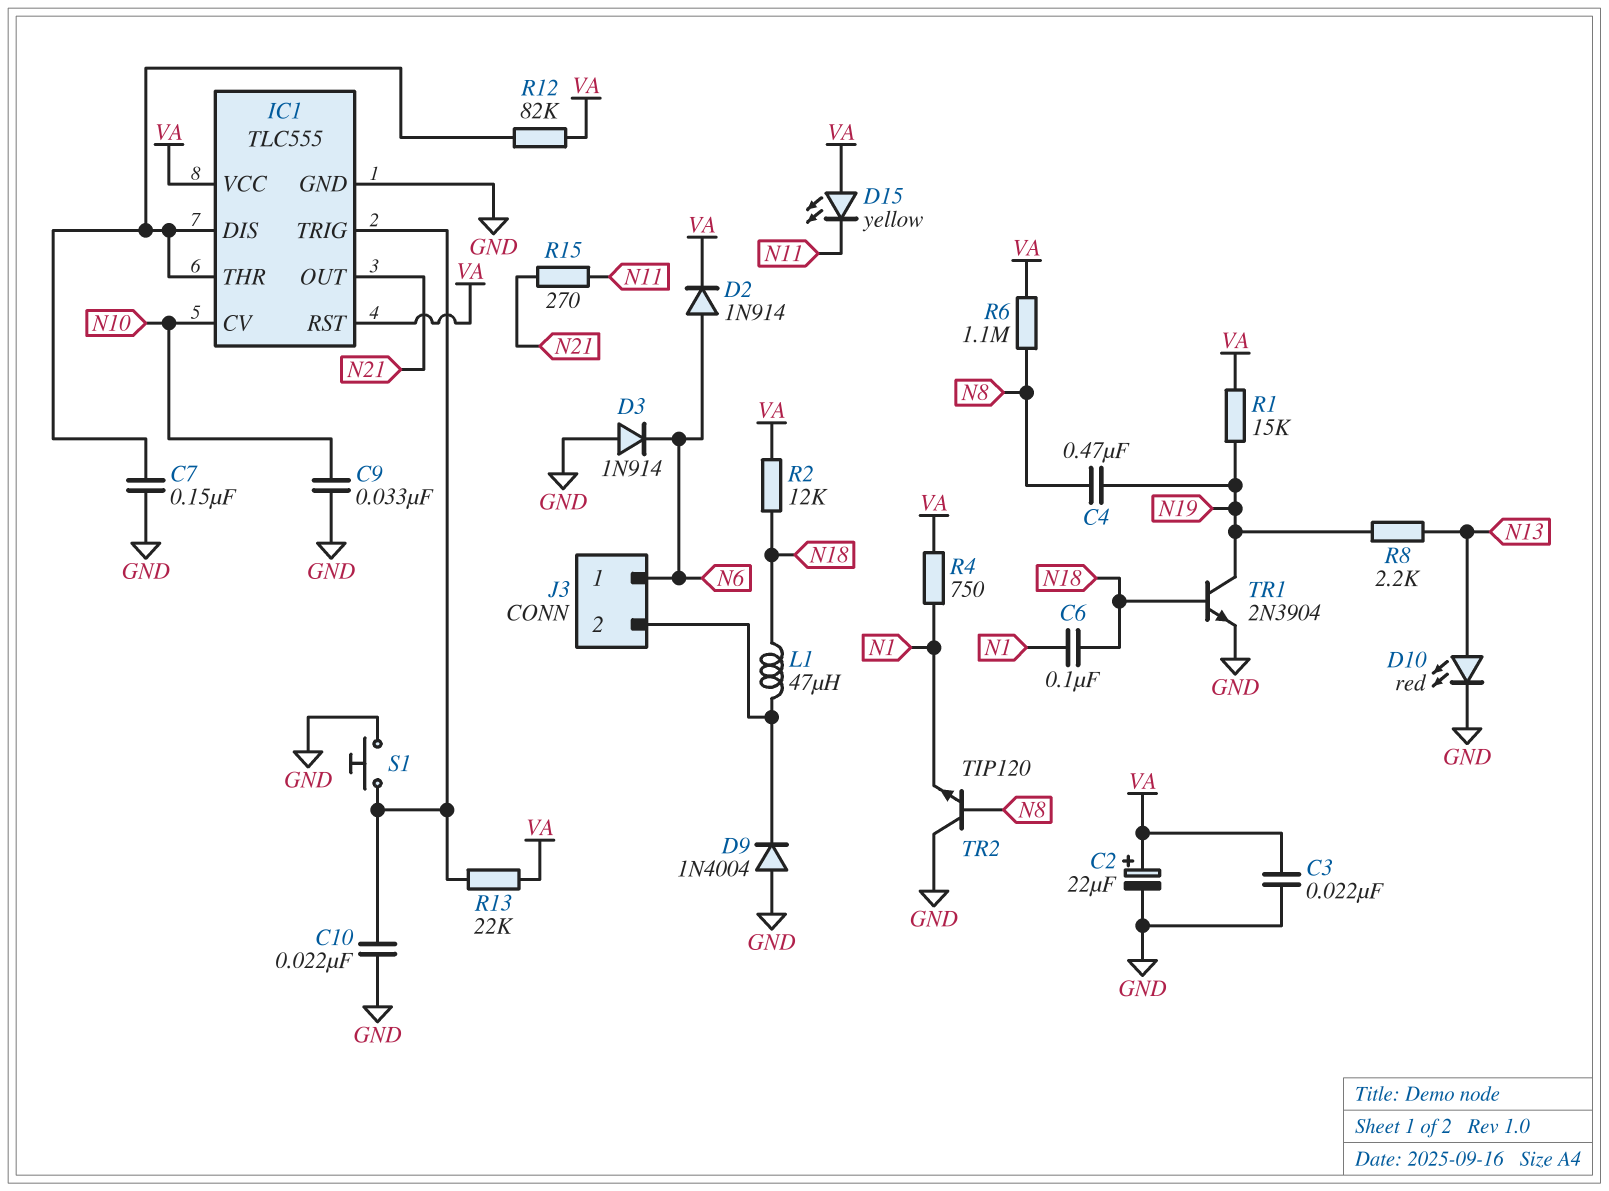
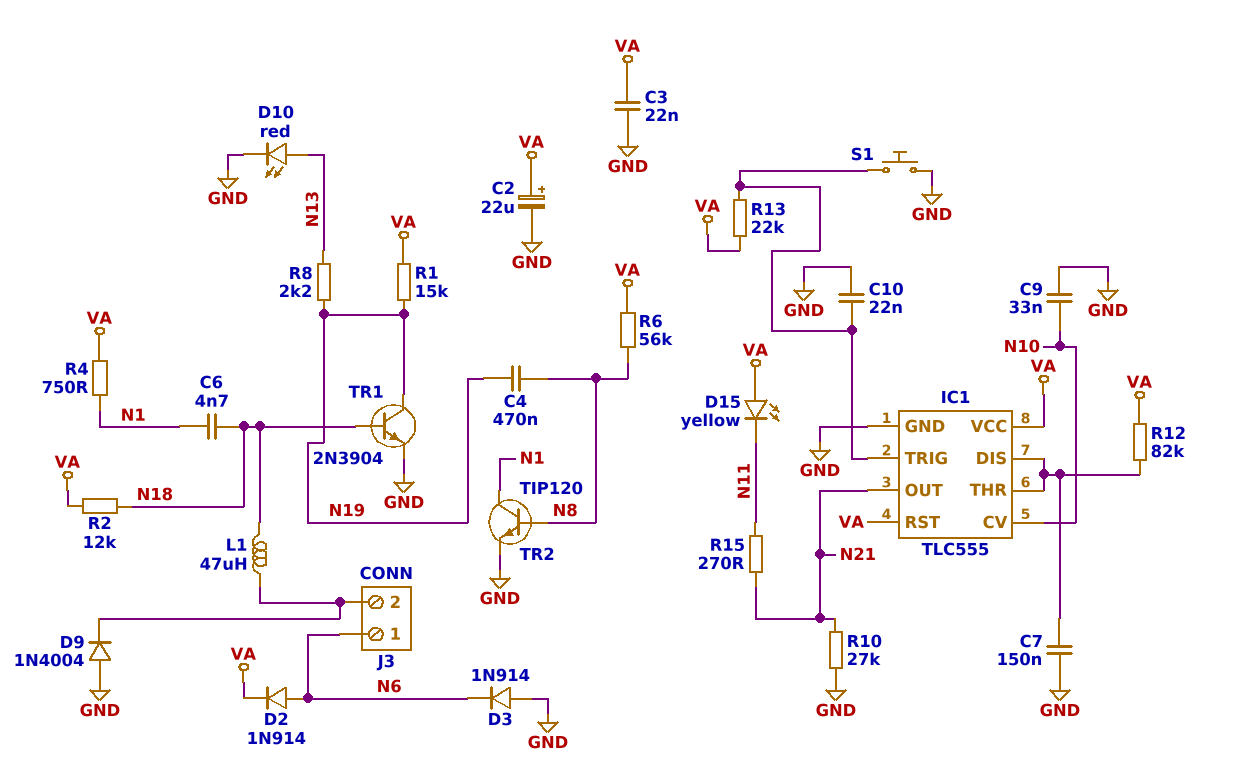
C6: 100nF (N1, N18) -> 4.7nF (N1, N18)
R6: 1.1M (N8, VA) -> 56k (N8, VA)
R10: none -> 27k (GND, N21)
TR2: NPN TIP120 (B N8, C GND, E N1) -> NPN TIP120 (B N8, C N1, E GND)

